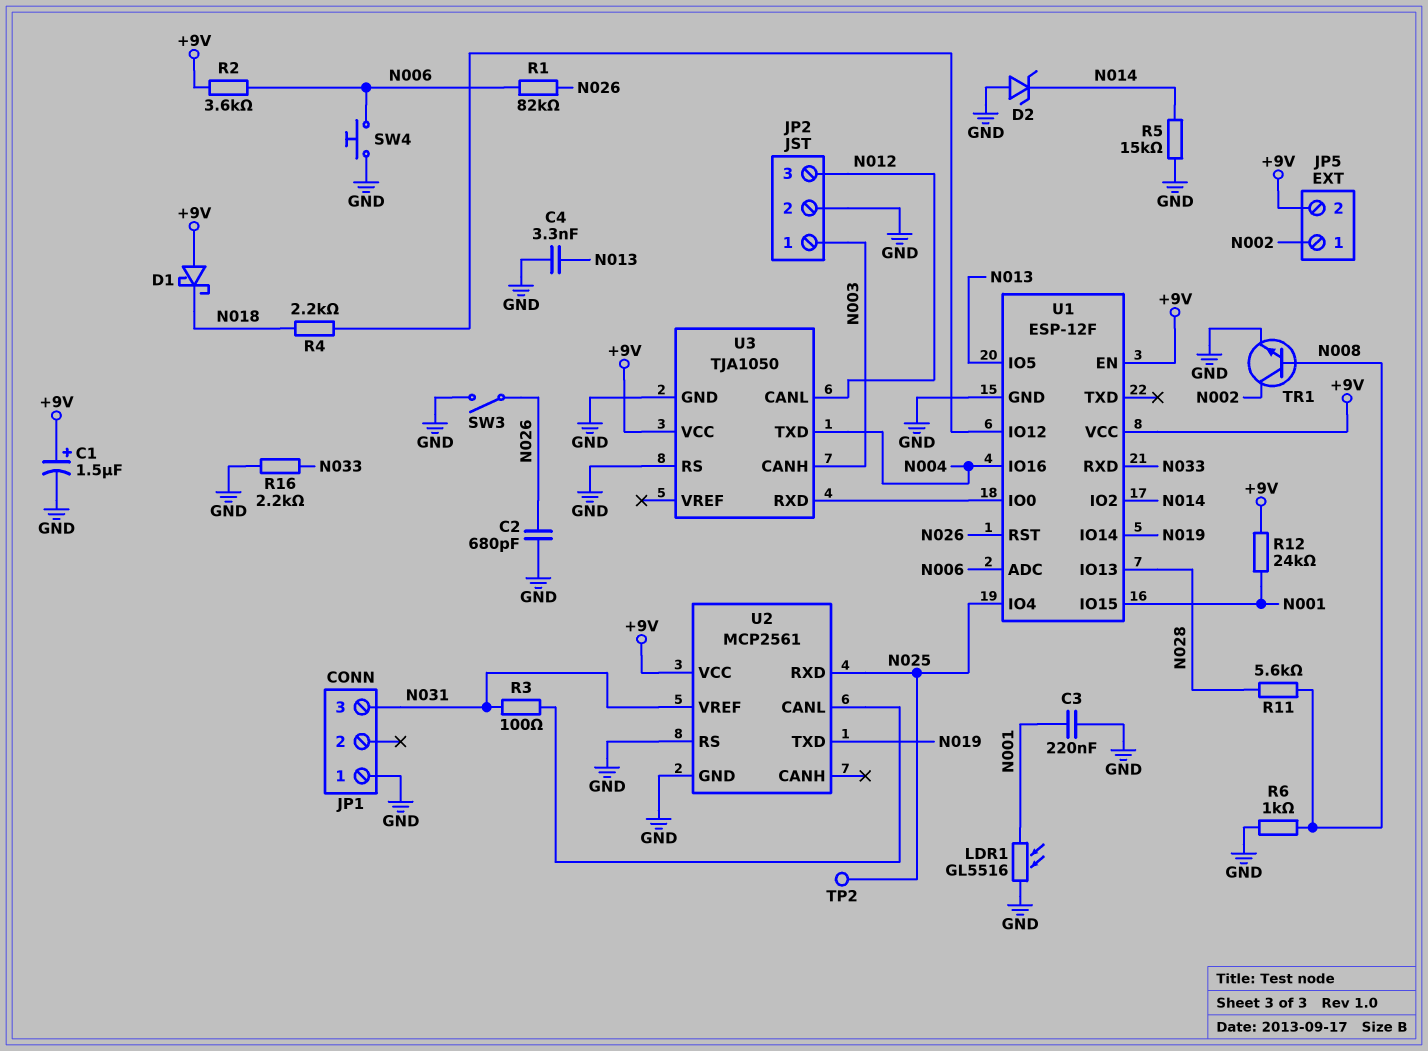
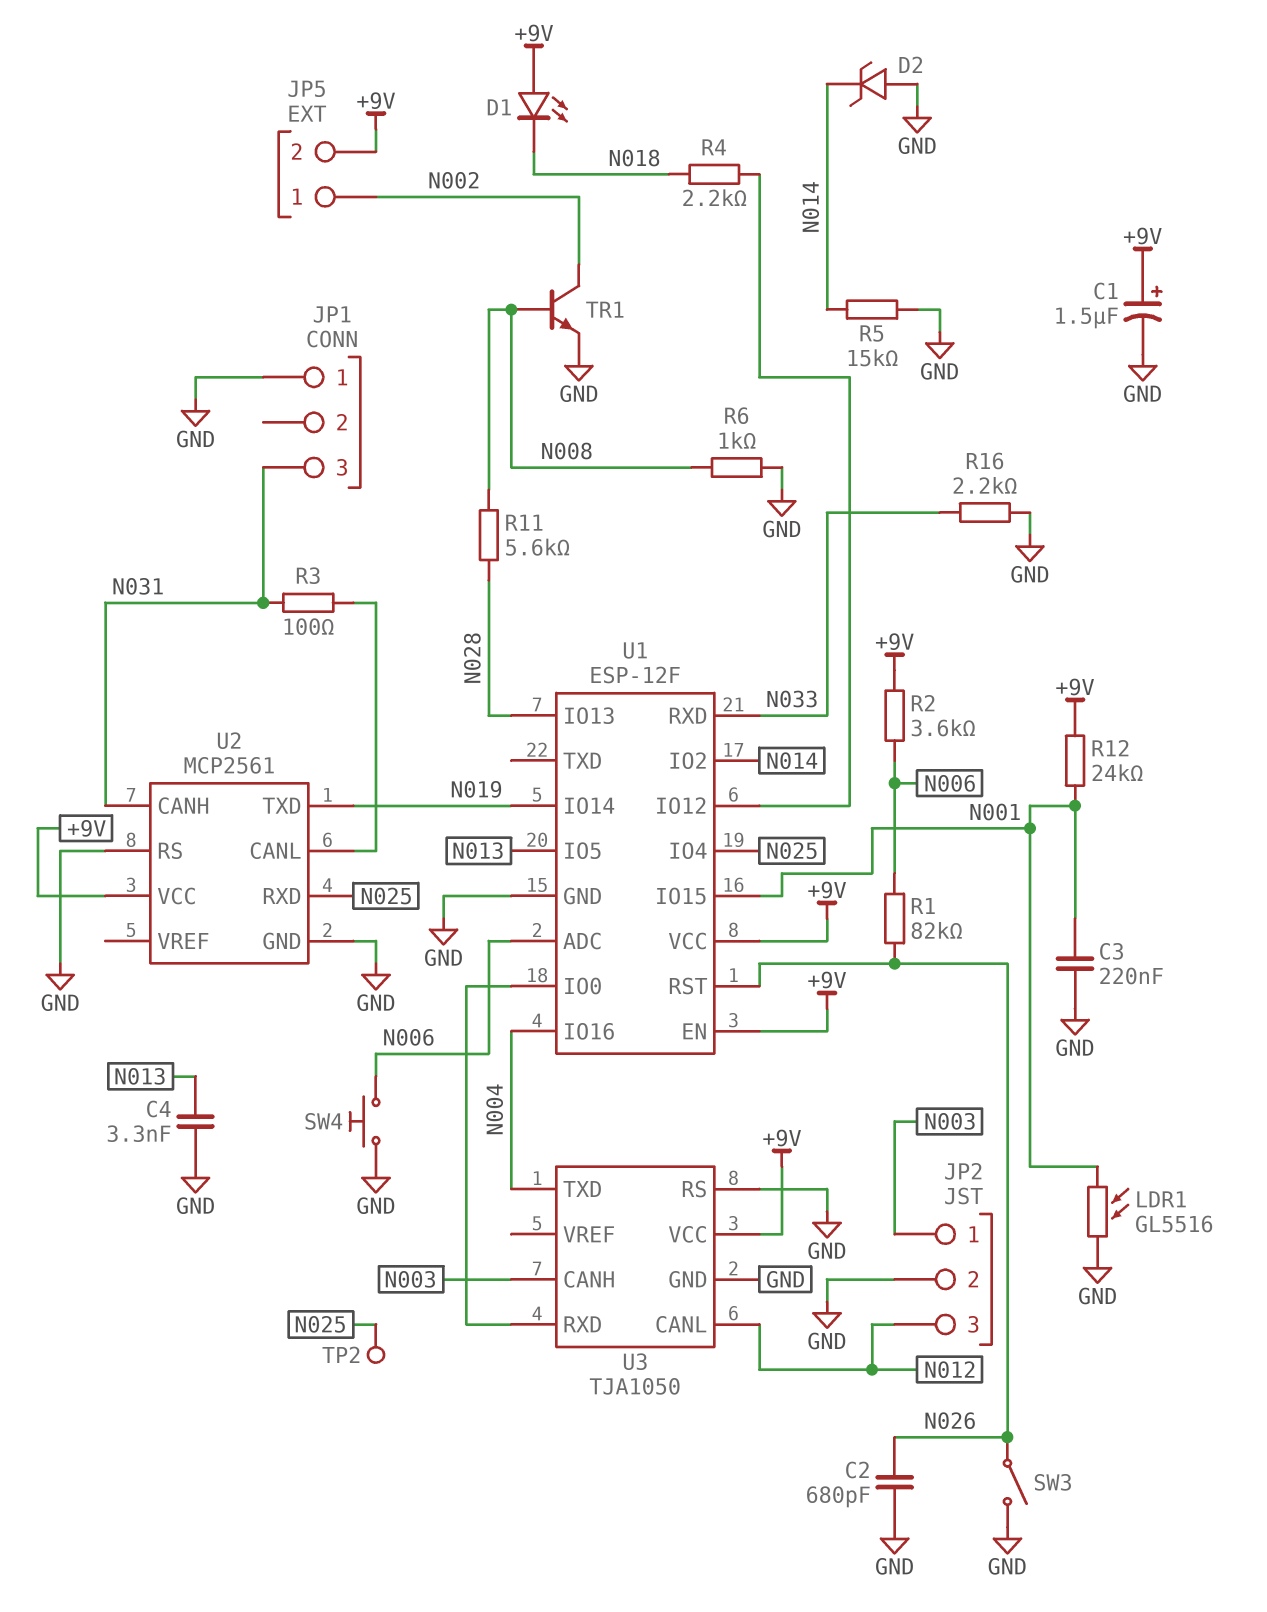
D1: schottky (A +9V, K N018) -> LED (A +9V, K N018)
U2 pin CANH: none -> N031
U2 pin VREF: N031 -> none

